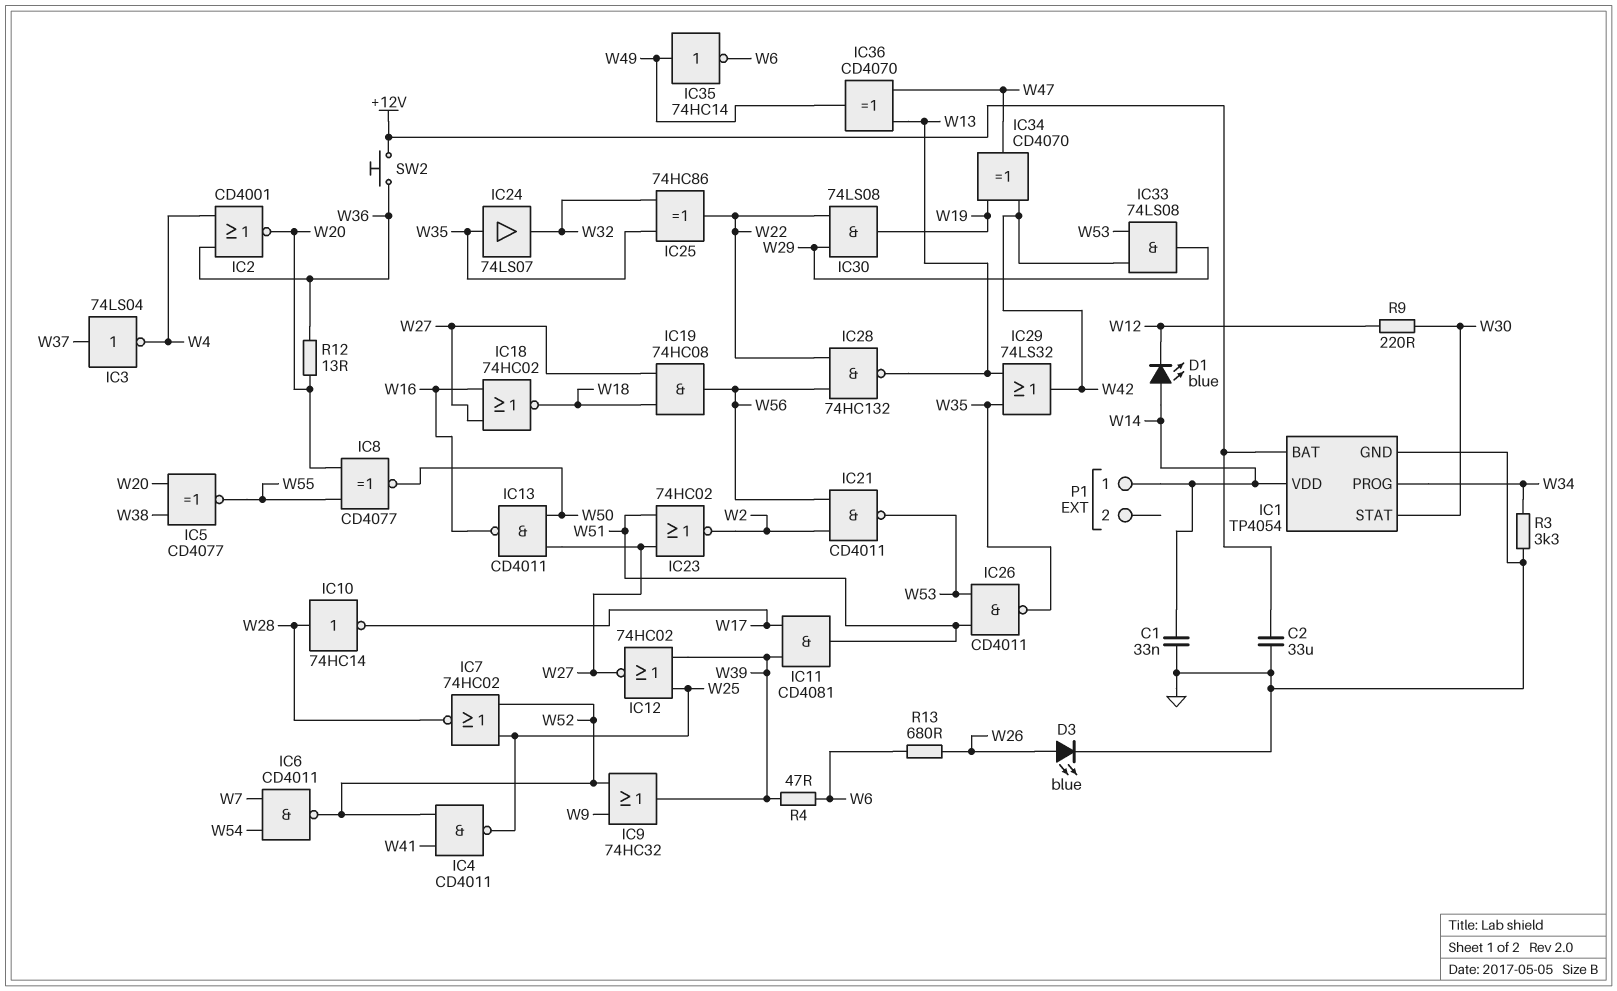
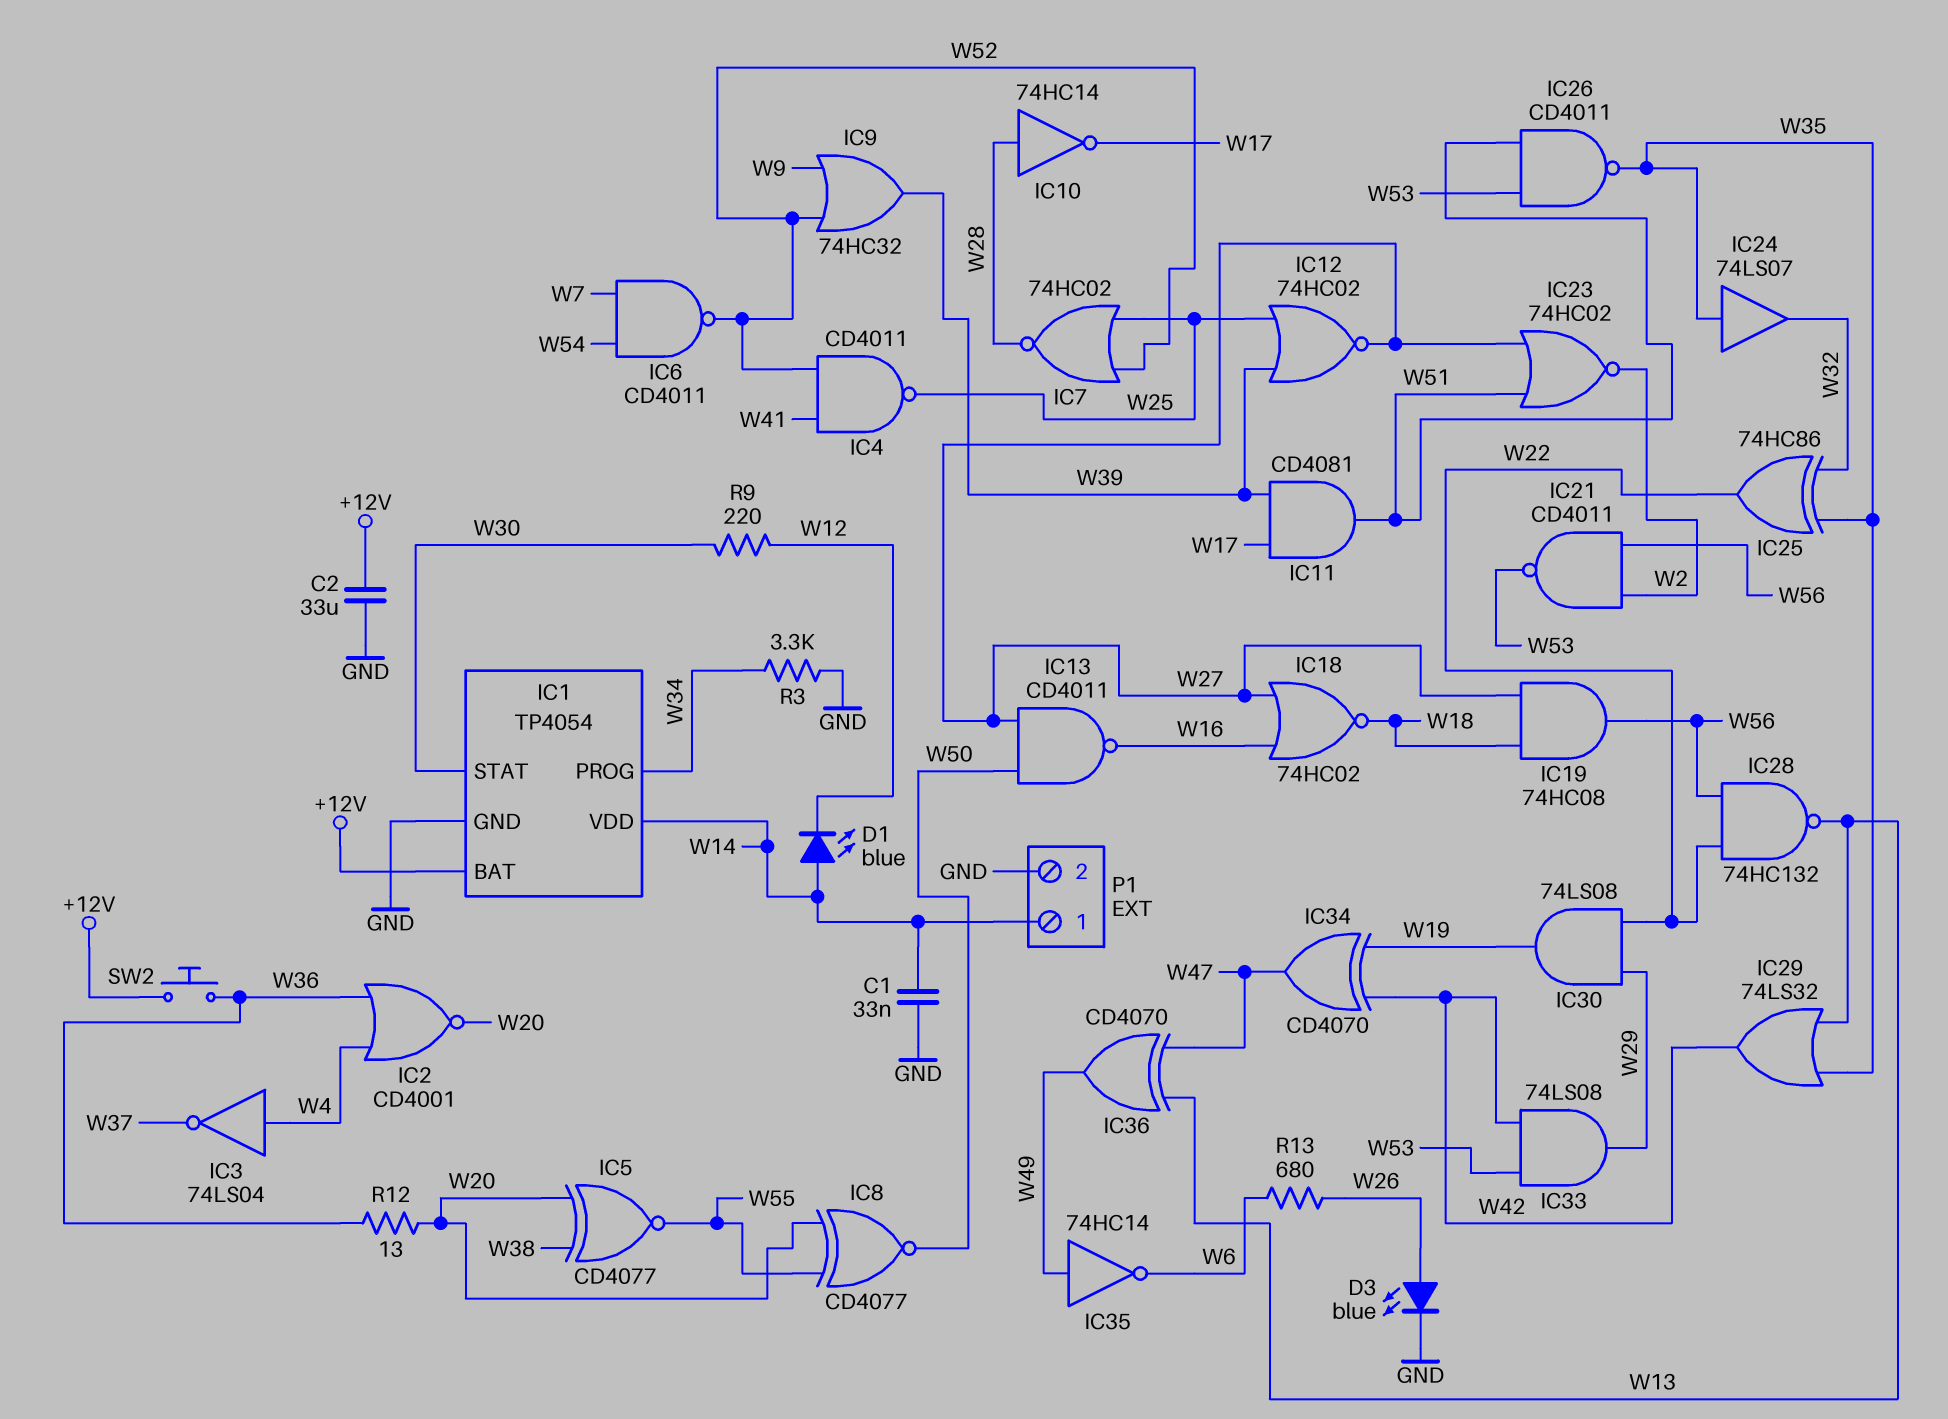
IC3: NOT 74LS04 (in W37, out W4) -> NOT 74LS04 (in W4, out W37)
P1 pin 2: none -> GND
R4: 47 (W6, W39) -> none

